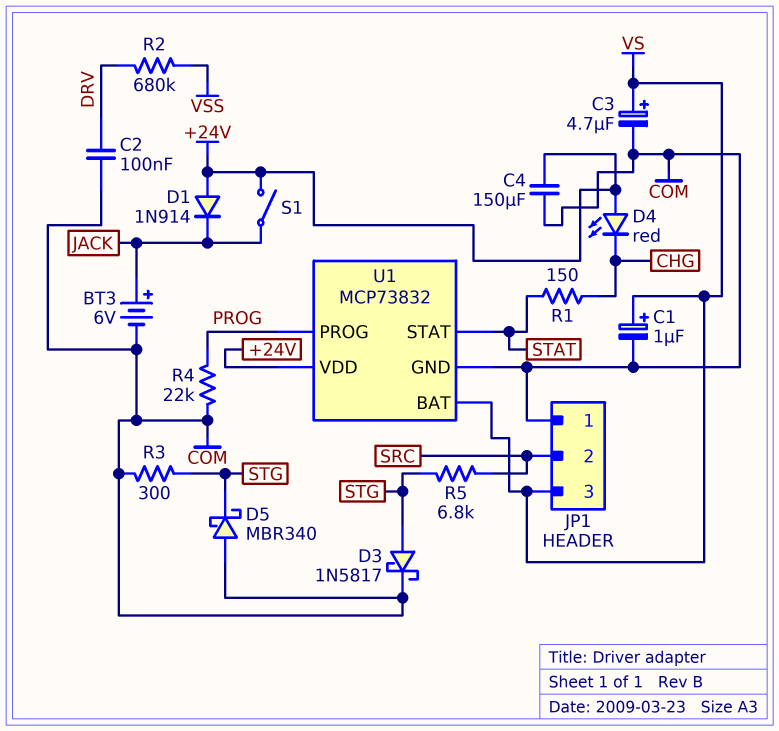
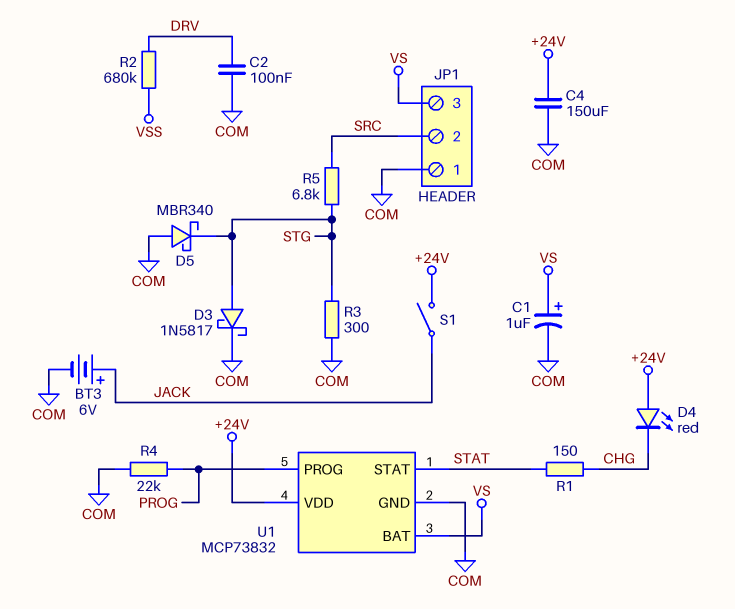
C3: 4.7uF (plus VS, minus COM) -> none
D1: diode 1N914 (A +24V, K JACK) -> none

